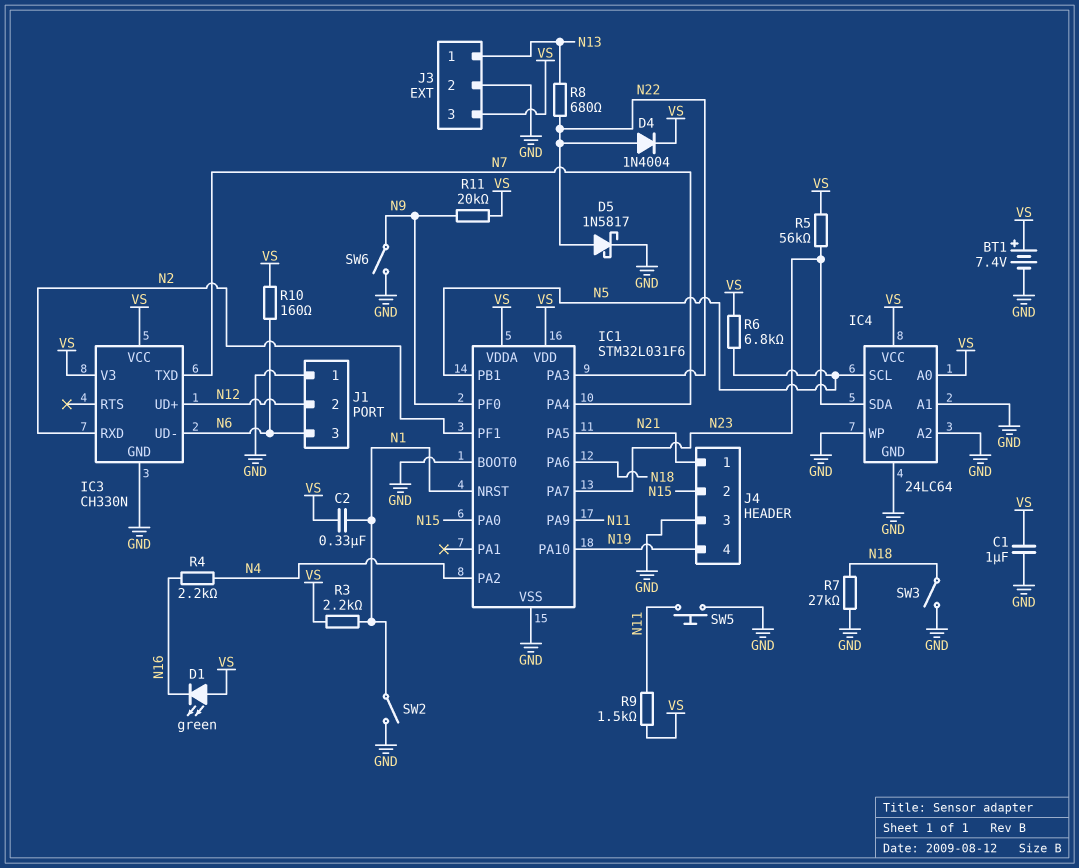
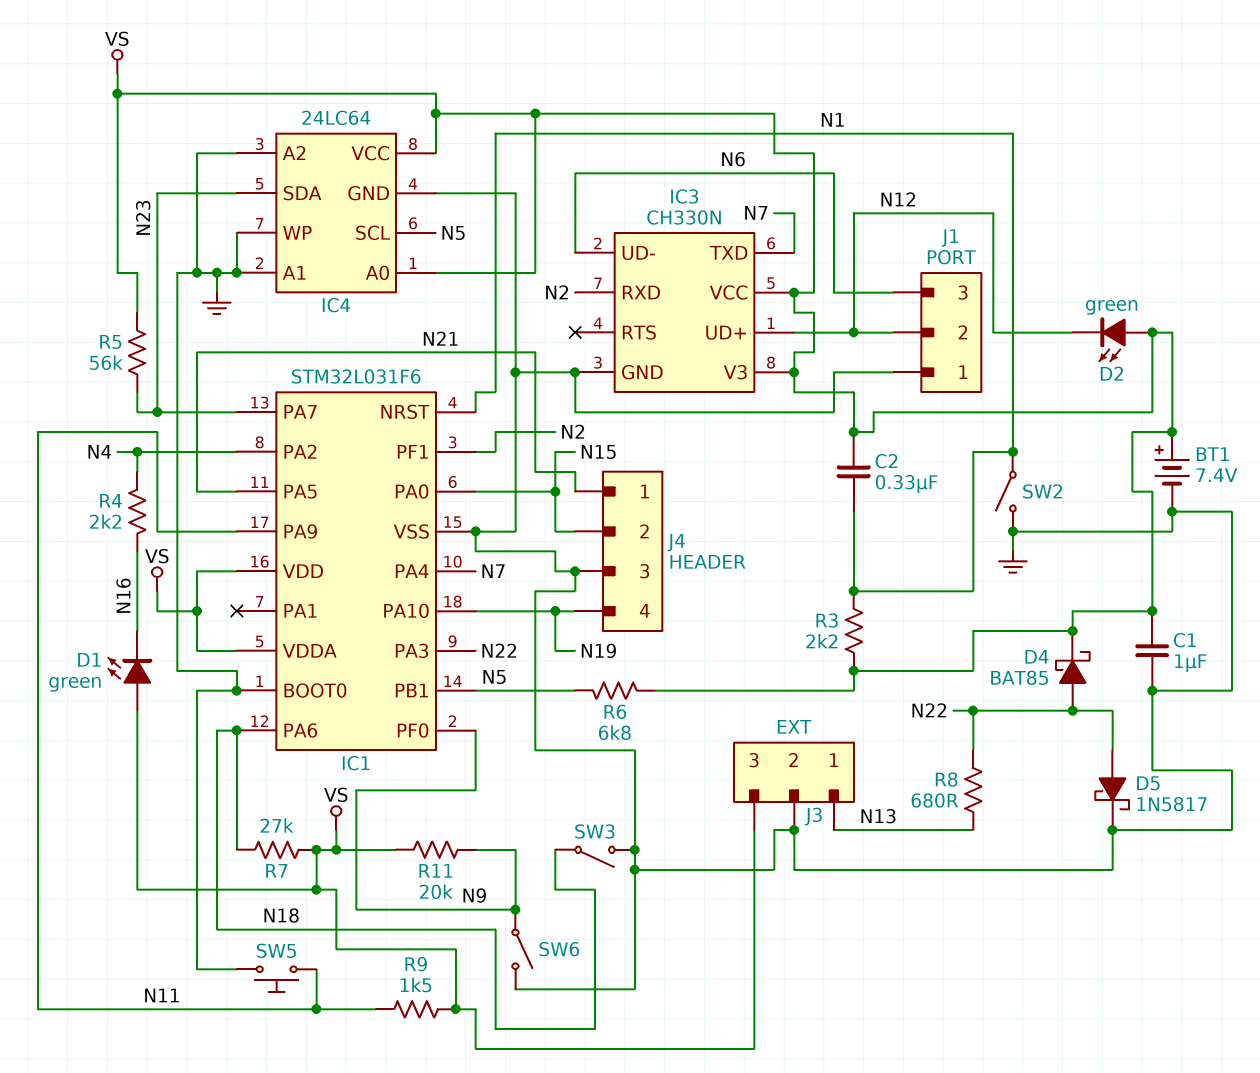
D2: none -> LED green (A VS, K N12)
D4: diode 1N4004 (A N22, K VS) -> schottky BAT85 (A N22, K VS)
R7: 27k (GND, N18) -> 27k (N18, VS)
R10: 160 (N6, VS) -> none

